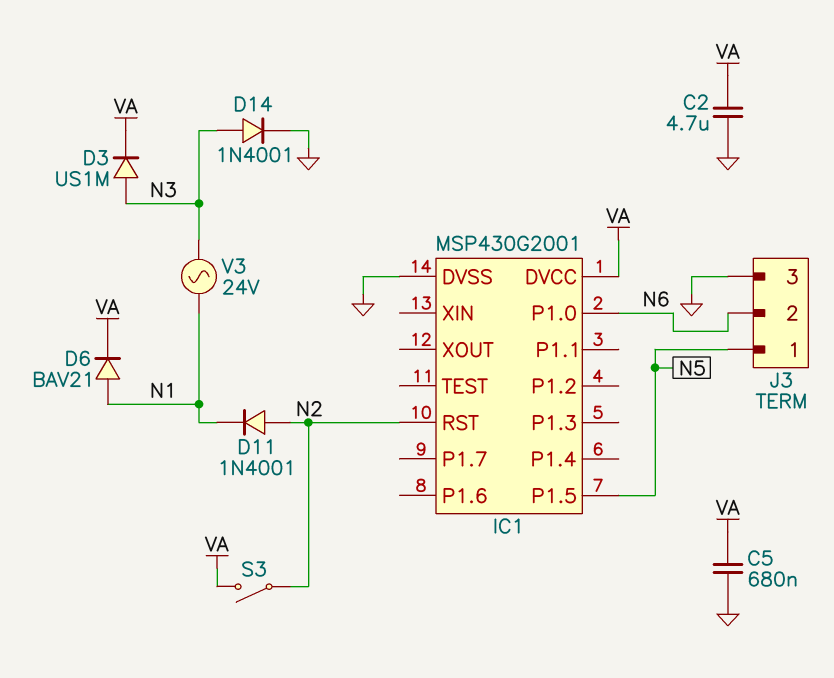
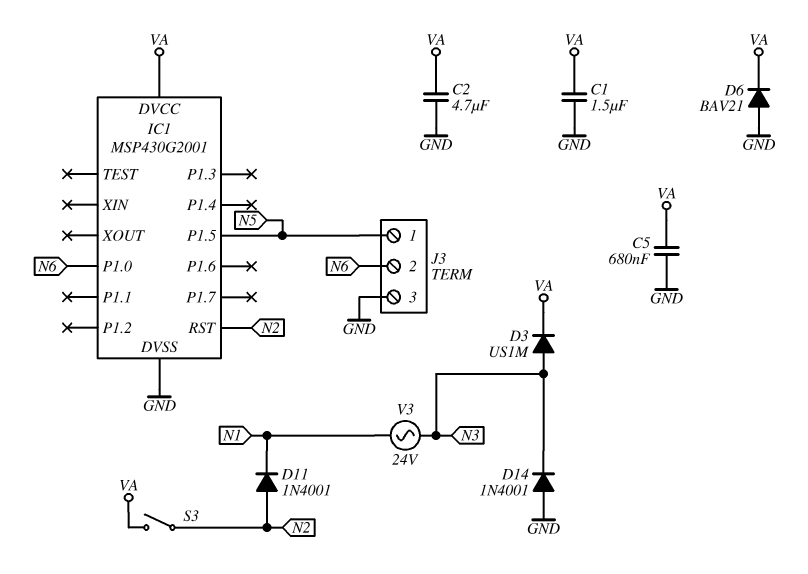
C1: none -> 1.5uF (GND, VA)
D6: diode BAV21 (A N1, K VA) -> diode BAV21 (A GND, K VA)
D14: diode 1N4001 (A N3, K GND) -> diode 1N4001 (A GND, K N3)

